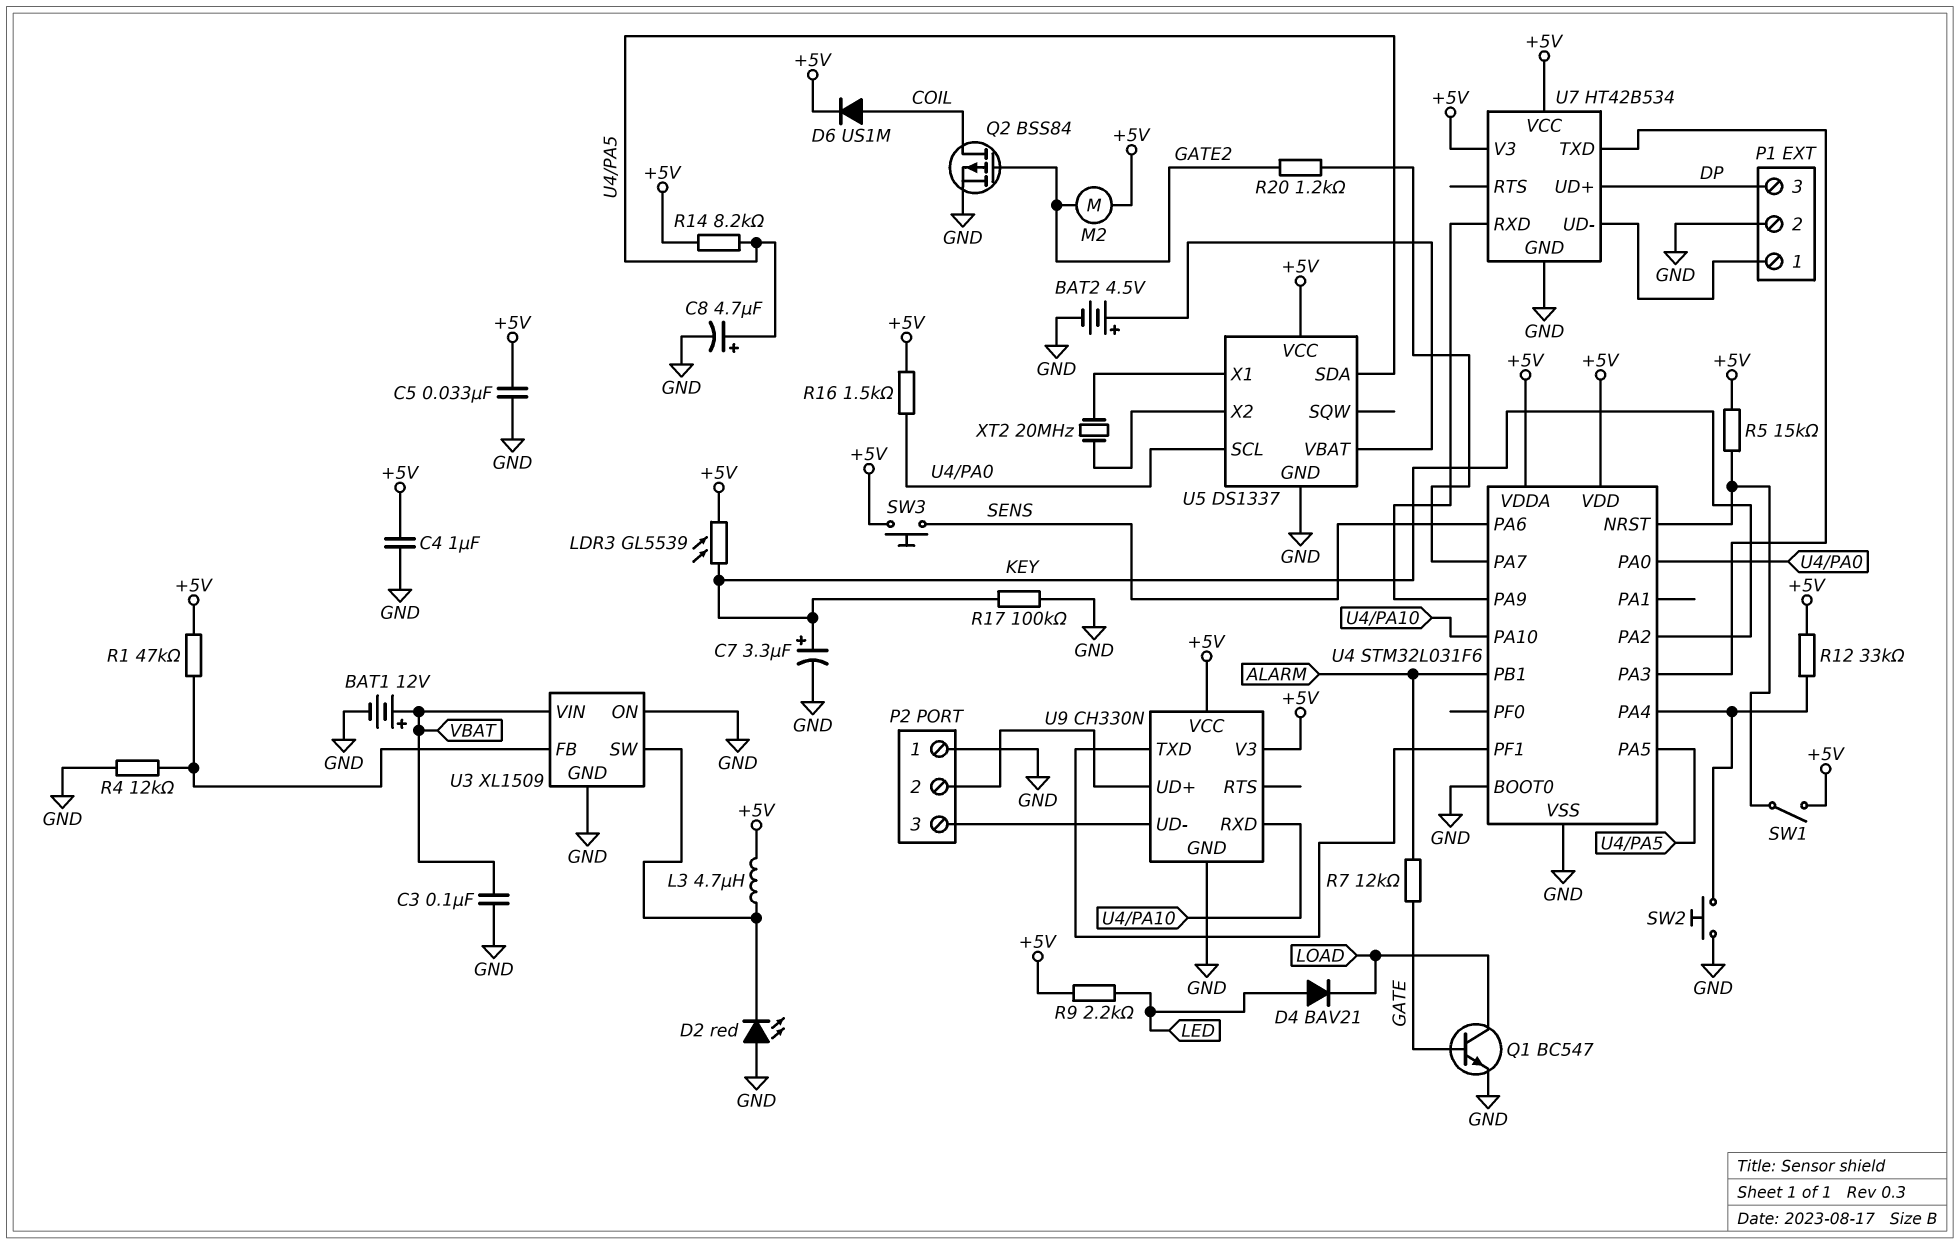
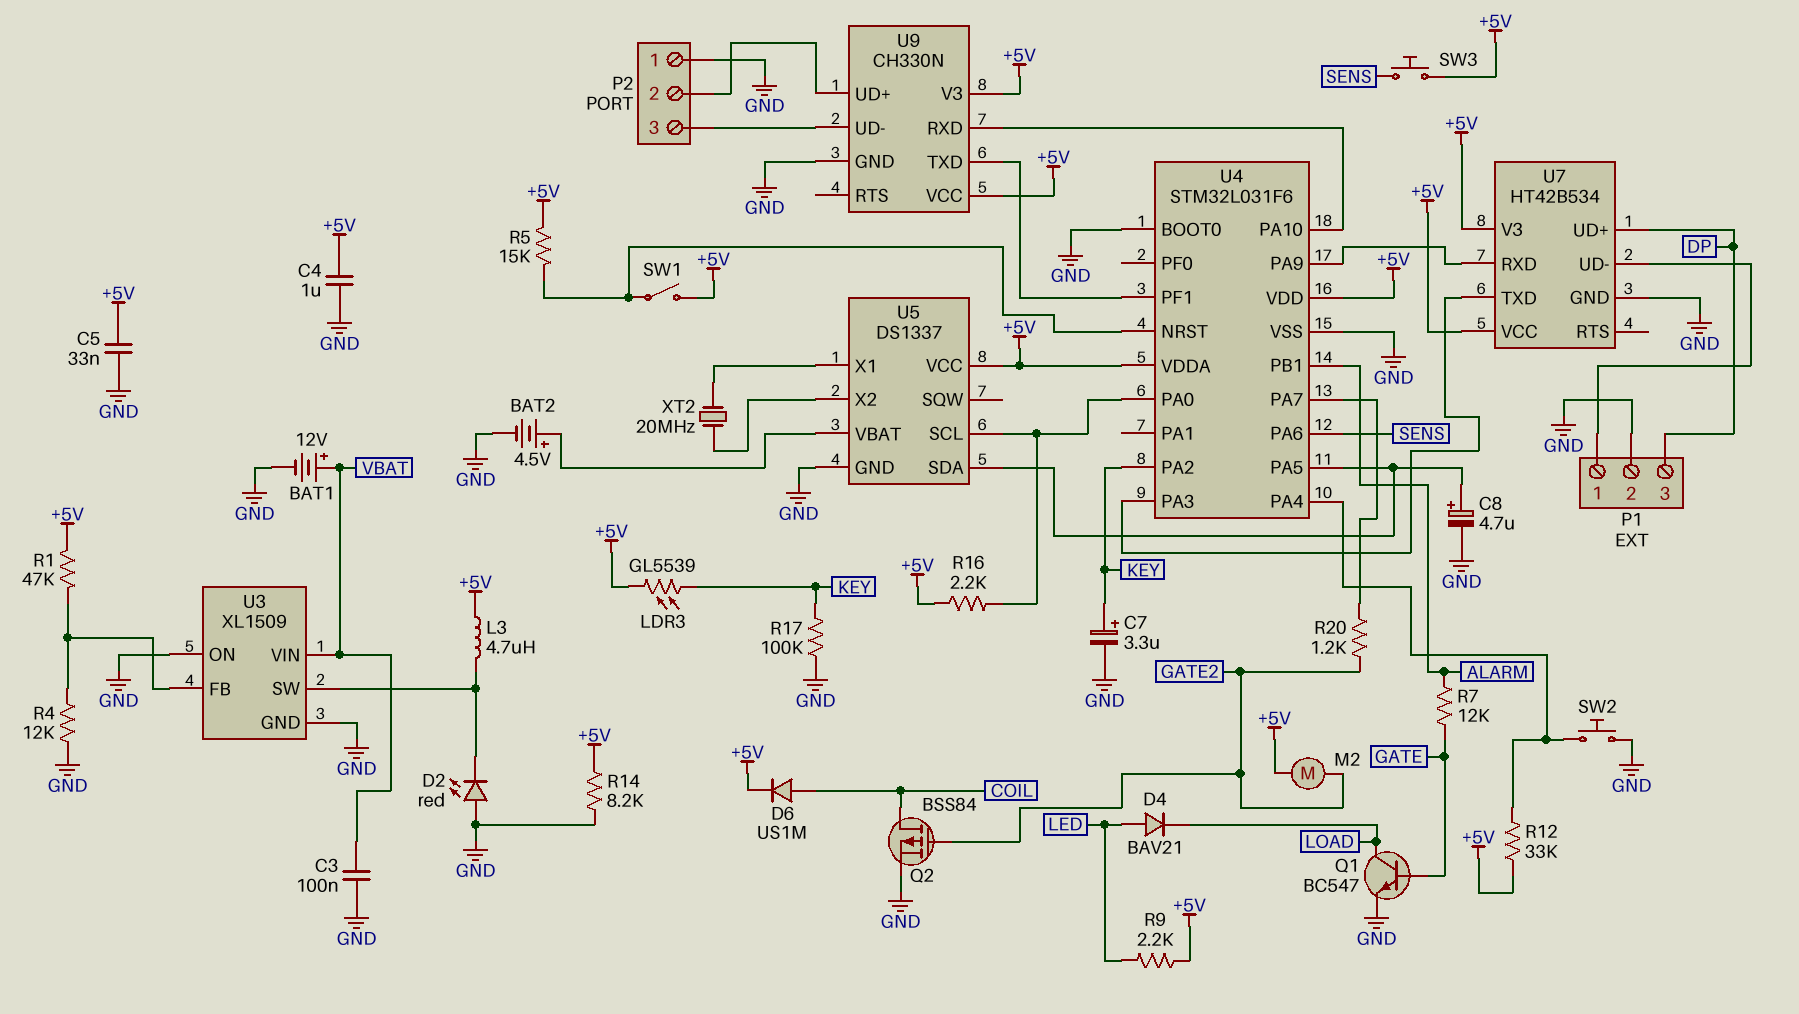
R14: 8.2k (+5V, U4/PA5) -> 8.2k (+5V, GND)
R16: 1.5k (+5V, U4/PA0) -> 2.2k (+5V, U4/PA0)

